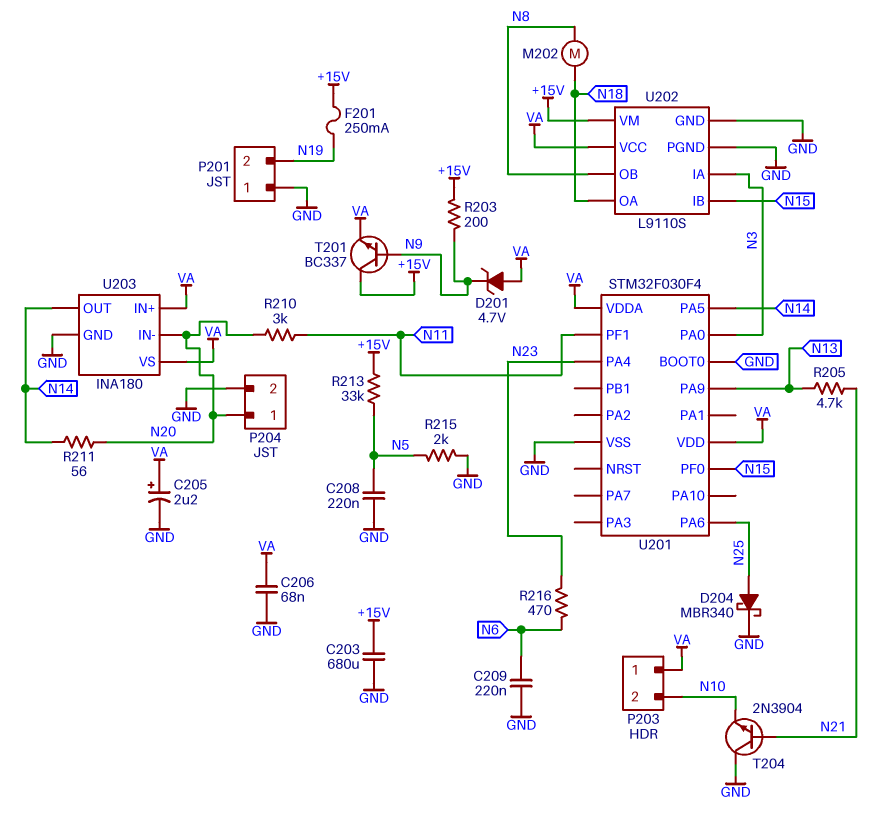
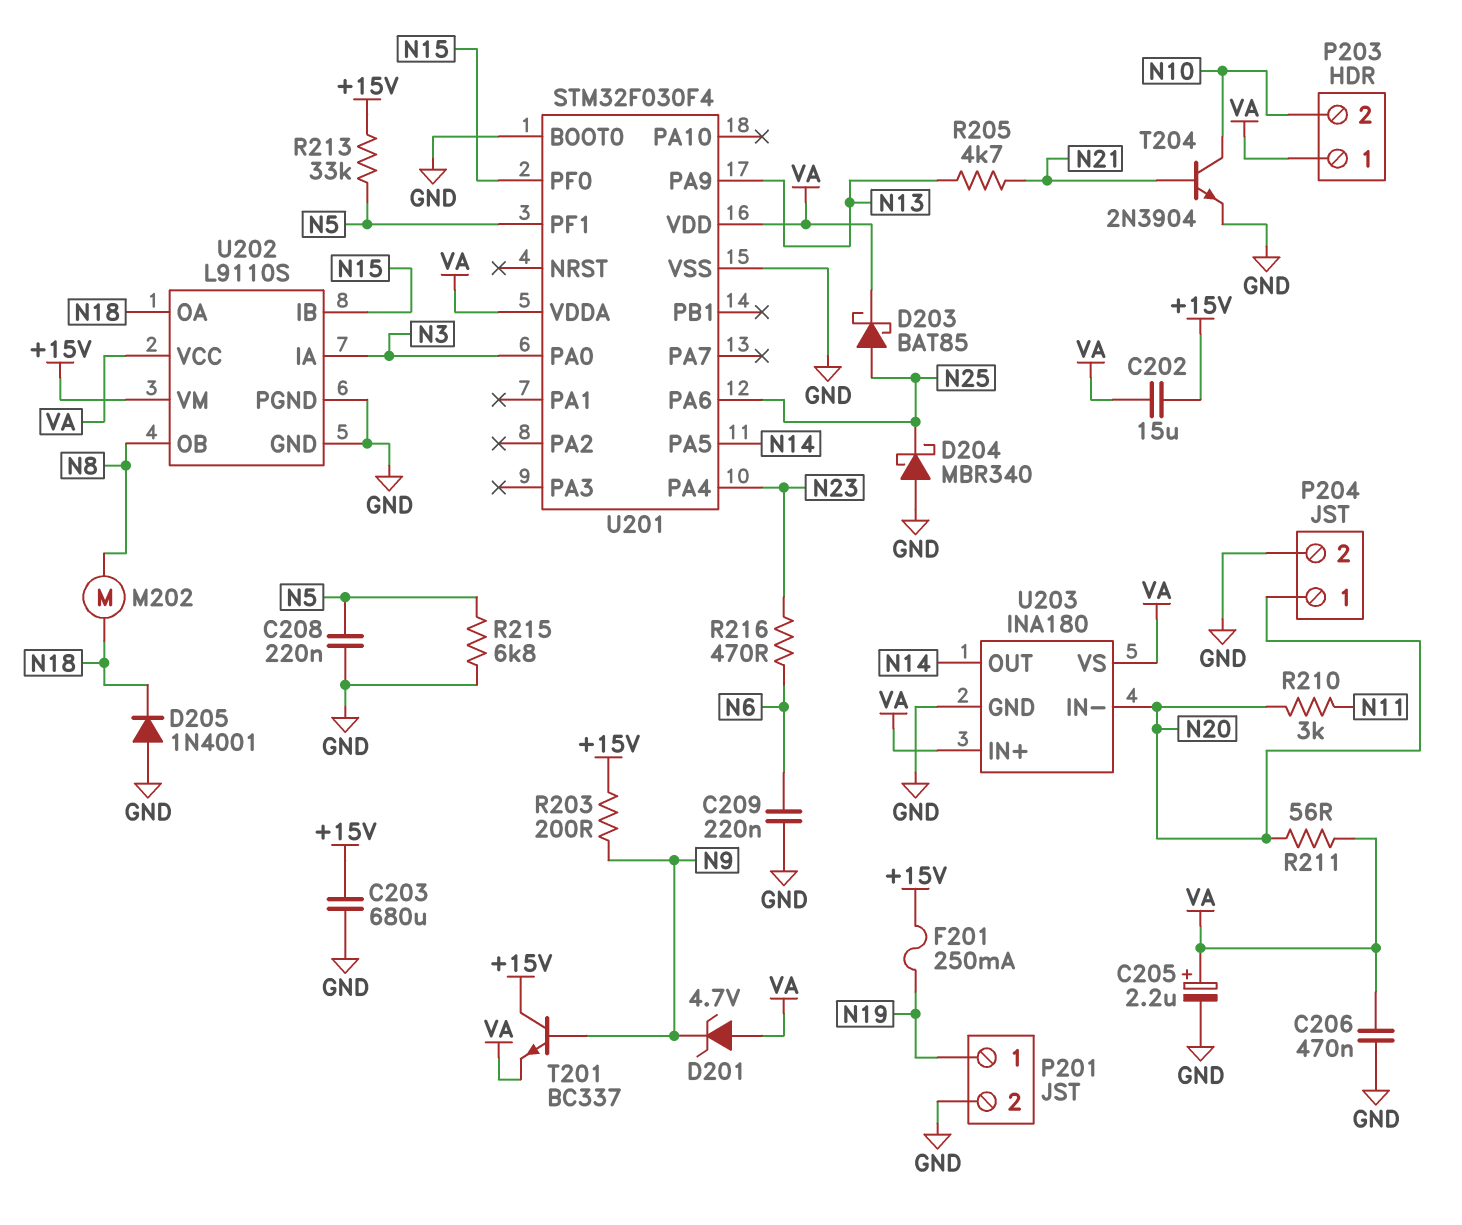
C202: none -> 15uF (+15V, VA)
C206: 68nF (GND, VA) -> 470nF (GND, VA)
D203: none -> schottky BAT85 (A N25, K VA)
D204: schottky MBR340 (A N25, K GND) -> schottky MBR340 (A GND, K N25)
D205: none -> diode 1N4001 (A GND, K N18)
P201 pin 1: GND -> N19
P201 pin 2: N19 -> GND
R211: 56 (N14, N20) -> 56 (N20, VA)
R215: 2k (GND, N5) -> 6.8k (GND, N5)
T204: NPN 2N3904 (B N21, C GND, E N10) -> NPN 2N3904 (B N21, C N10, E GND)
U201 pin PF1: N11 -> N5

